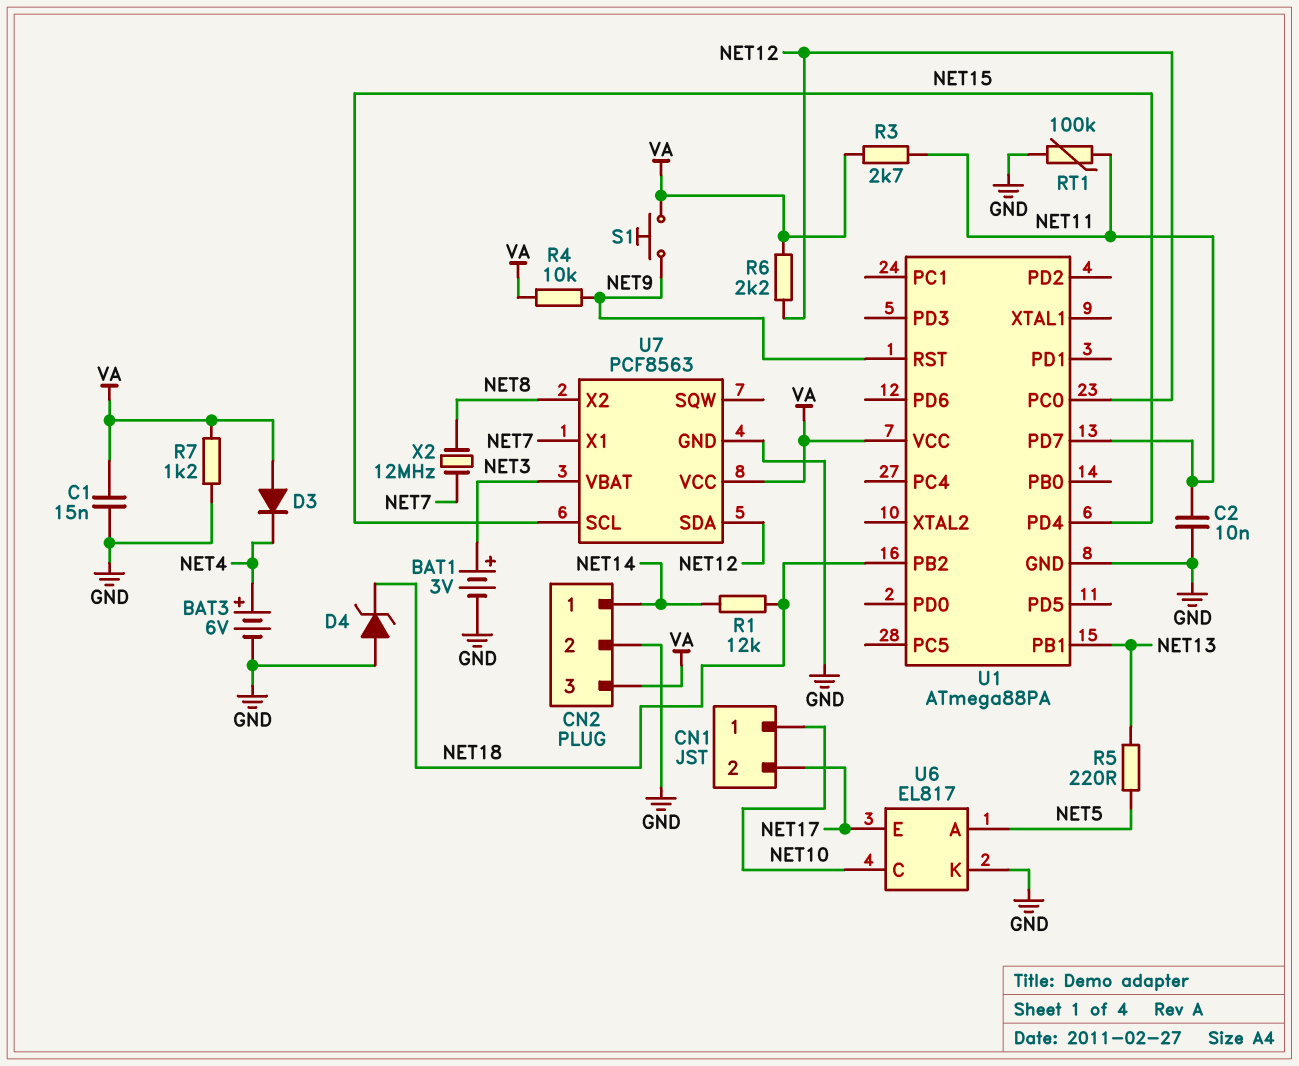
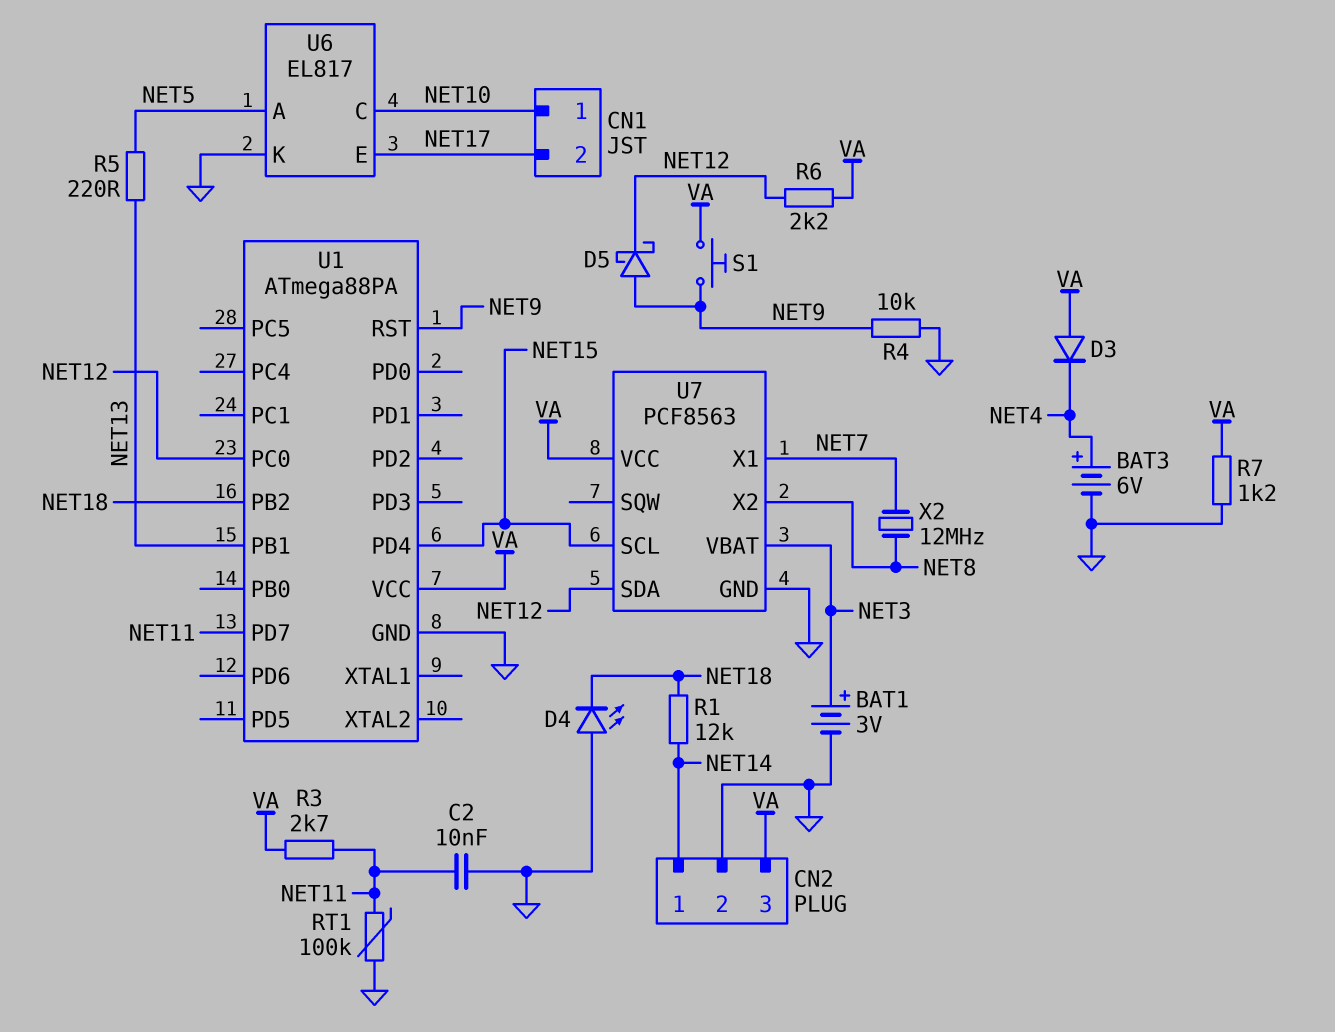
C1: 15nF (GND, VA) -> none
D4: zener (A GND, K NET18) -> LED (A GND, K NET18)
D5: none -> schottky (A NET9, K NET12)
R4: 10k (NET9, VA) -> 10k (GND, NET9)

